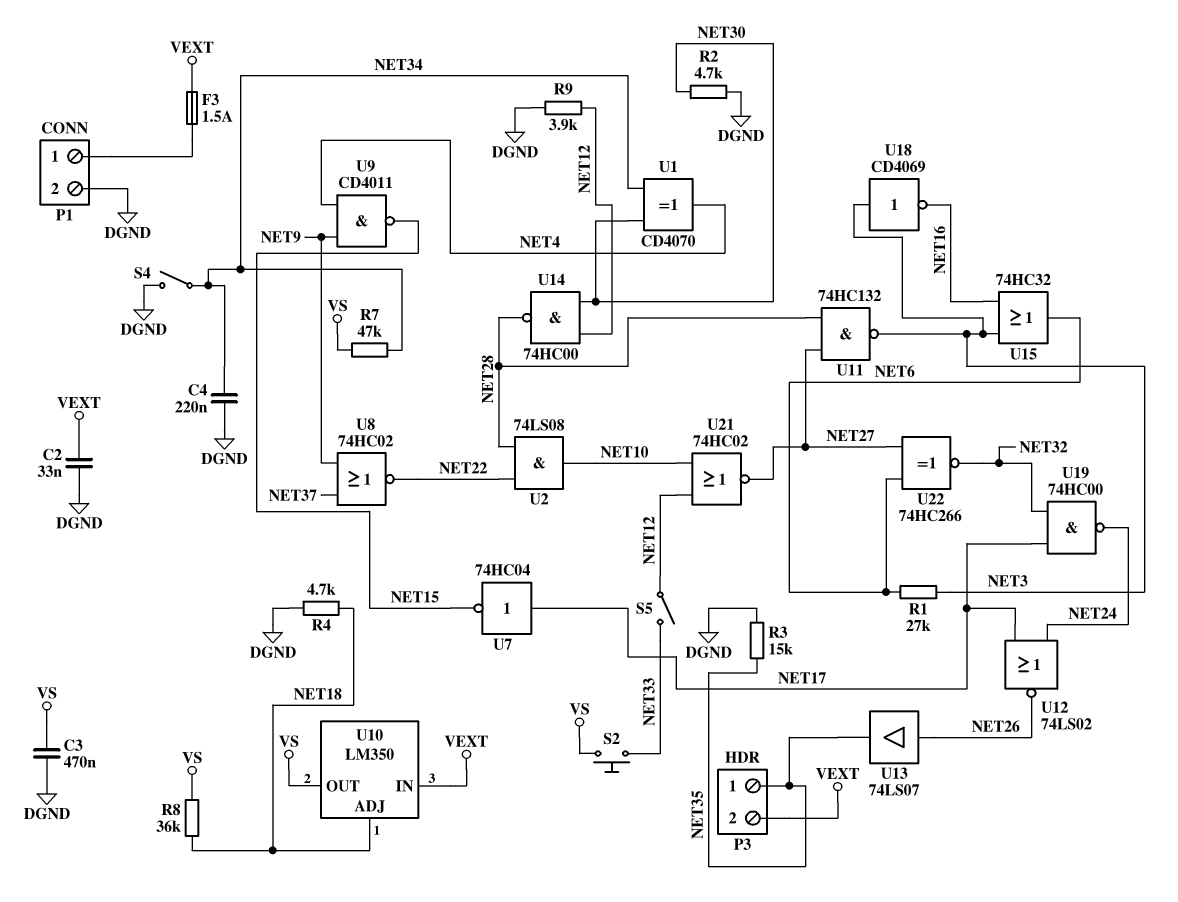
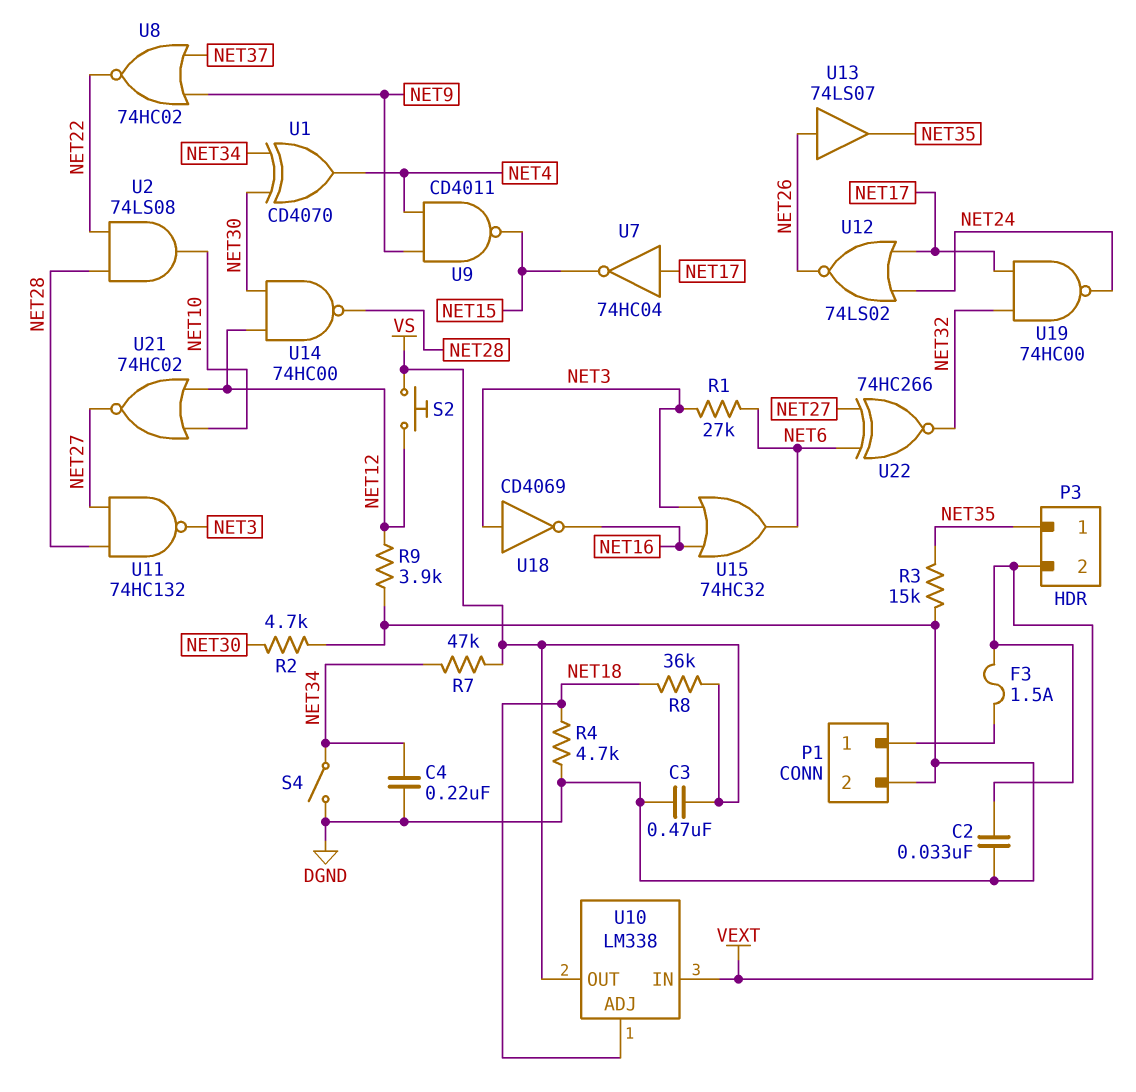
S2: button (NET33, VS) -> button (NET12, VS)
S5: switch (NET12, NET33) -> none
U10: LM350 -> LM338

